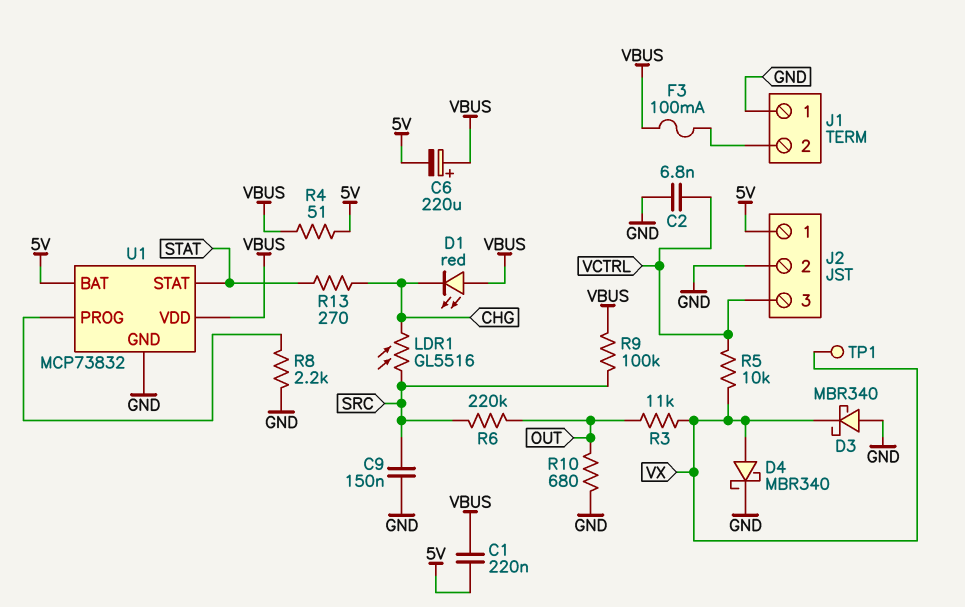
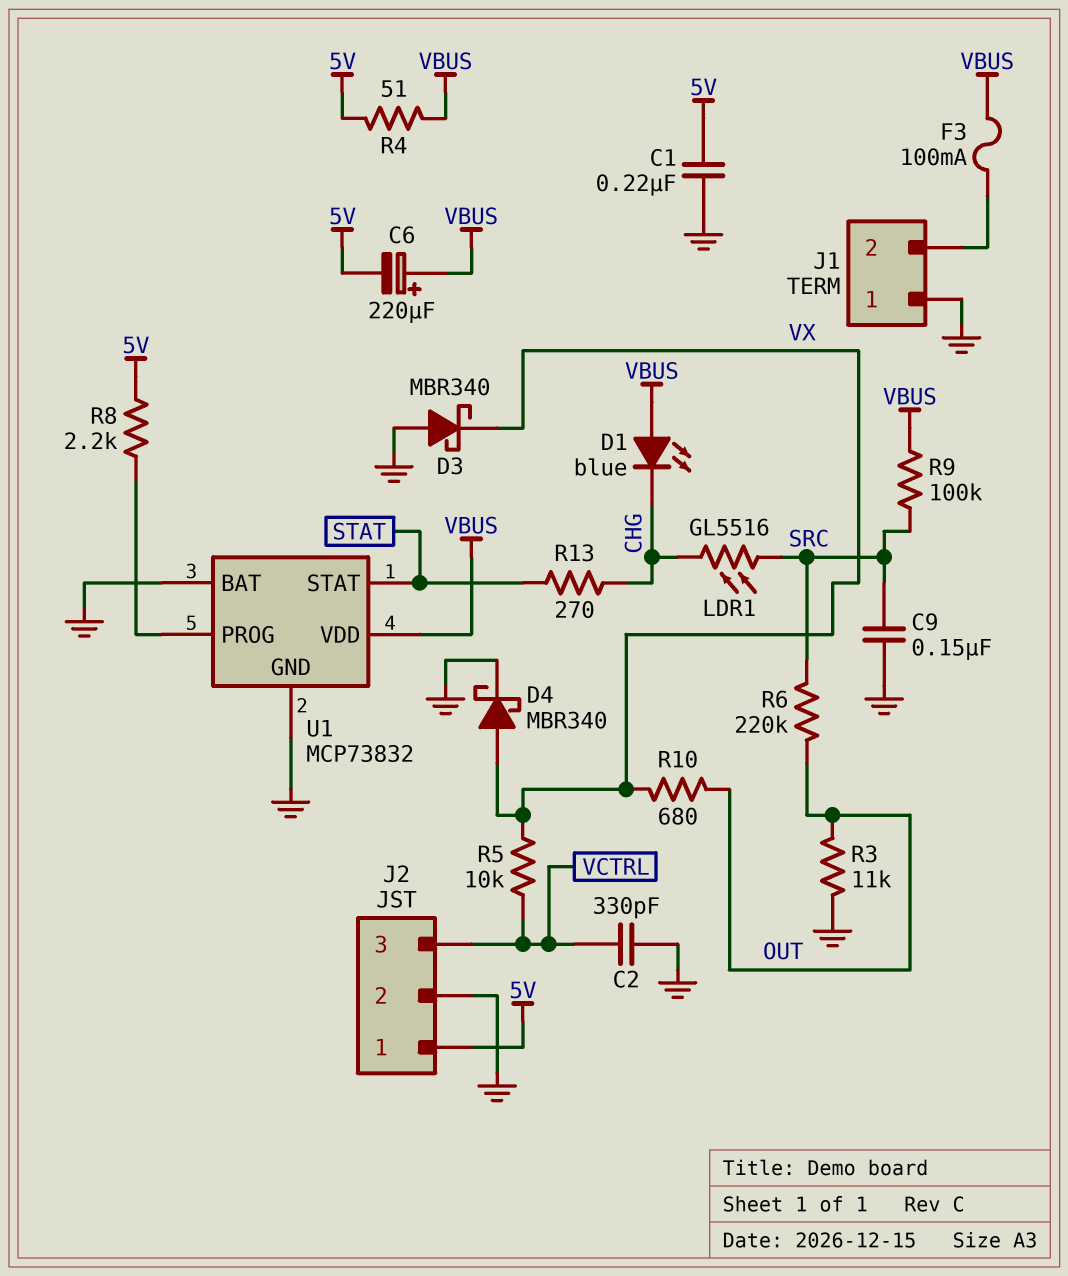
C1: 220nF (5V, VBUS) -> 220nF (5V, GND)
C2: 6.8nF (GND, VCTRL) -> 330pF (GND, VCTRL)
D1: LED red (A VBUS, K CHG) -> LED blue (A VBUS, K CHG)
R3: 11k (OUT, VX) -> 11k (GND, OUT)
R8: 2.2k (GND, U1/PROG) -> 2.2k (5V, U1/PROG)
R10: 680 (GND, OUT) -> 680 (OUT, VX)
TP1: test point (VX) -> none
U1 pin BAT: 5V -> GND

